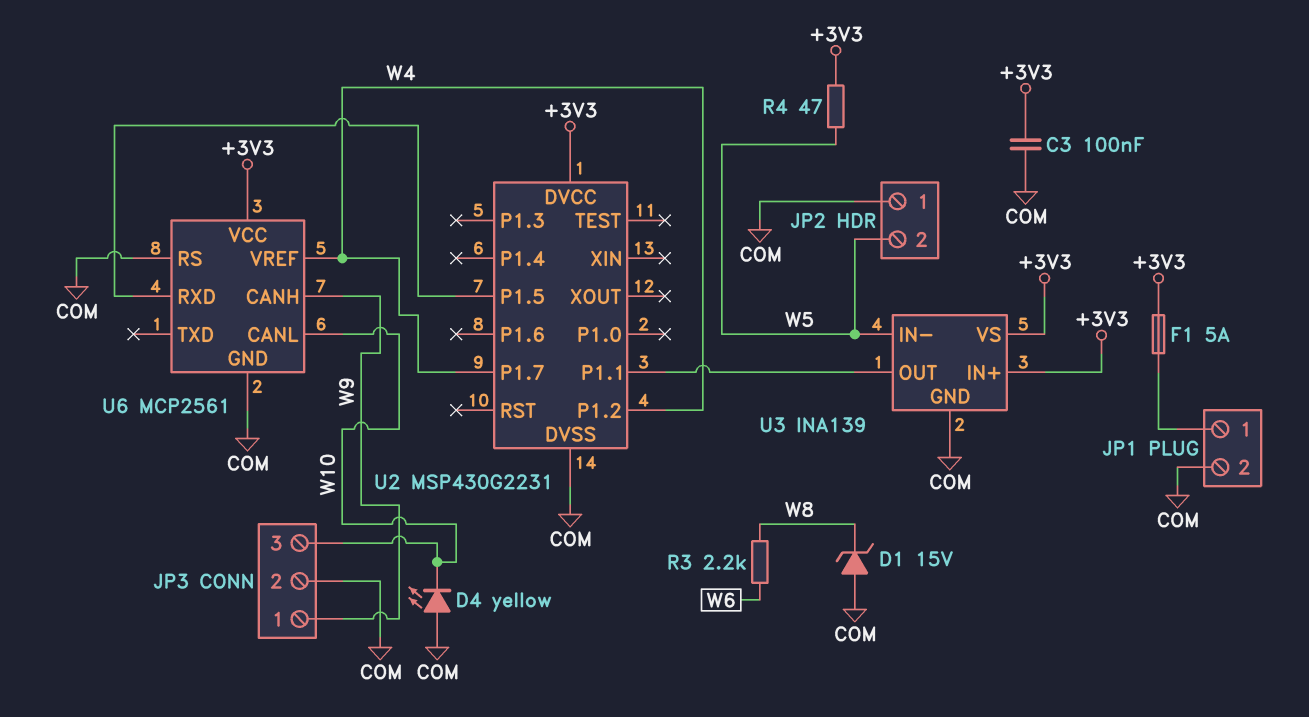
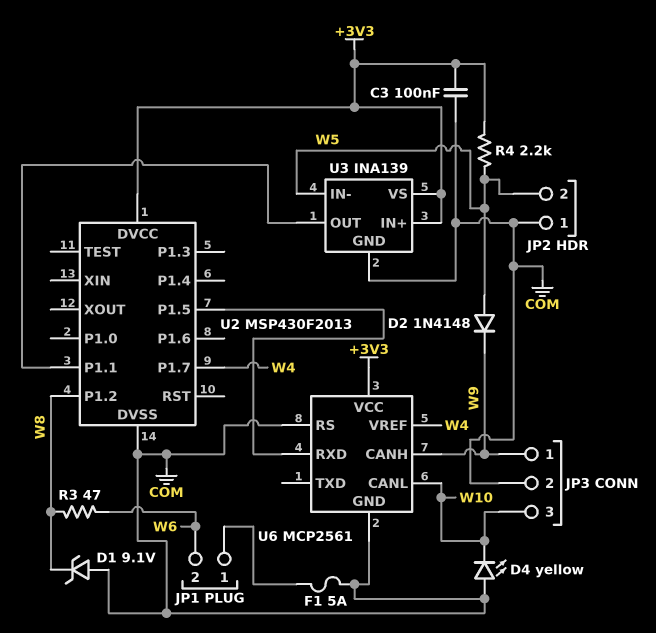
D1: zener 15V (A COM, K W8) -> zener 9.1V (A COM, K W8)
D2: none -> diode 1N4148 (A W5, K W9)
F1: 5A (+3V3, JP1/1) -> 5A (COM, JP1/1)
JP1 pin 2: COM -> W6
R3: 2.2k (W6, W8) -> 47 (W6, W8)
R4: 47 (+3V3, W5) -> 2.2k (+3V3, W5)
U2: MSP430G2231 -> MSP430F2013
U2 pin P1.2: W4 -> W8

